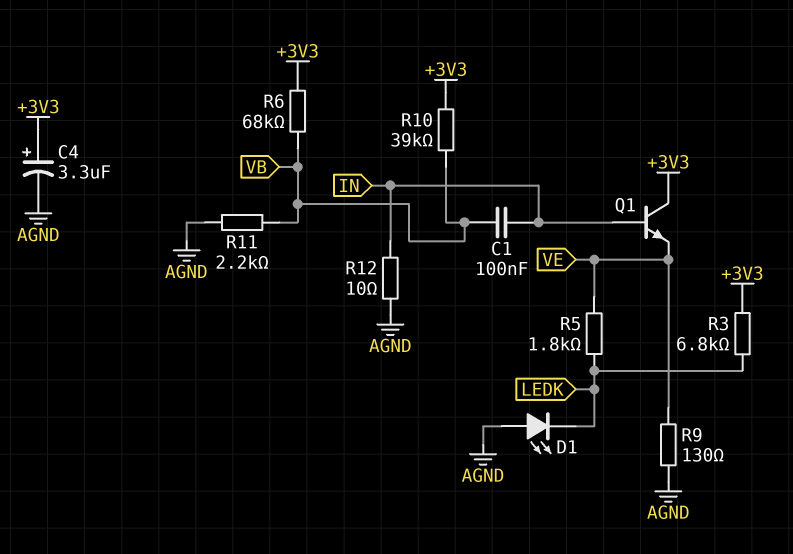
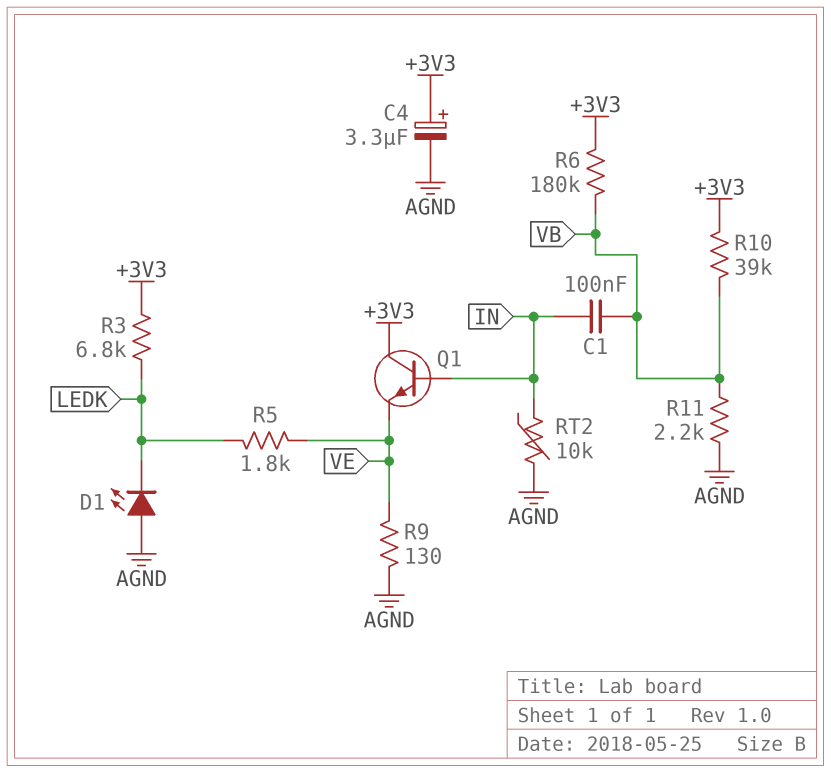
R6: 68k (+3V3, VB) -> 180k (+3V3, VB)
R12: 10 (AGND, IN) -> none
RT2: none -> 10k (AGND, IN)

